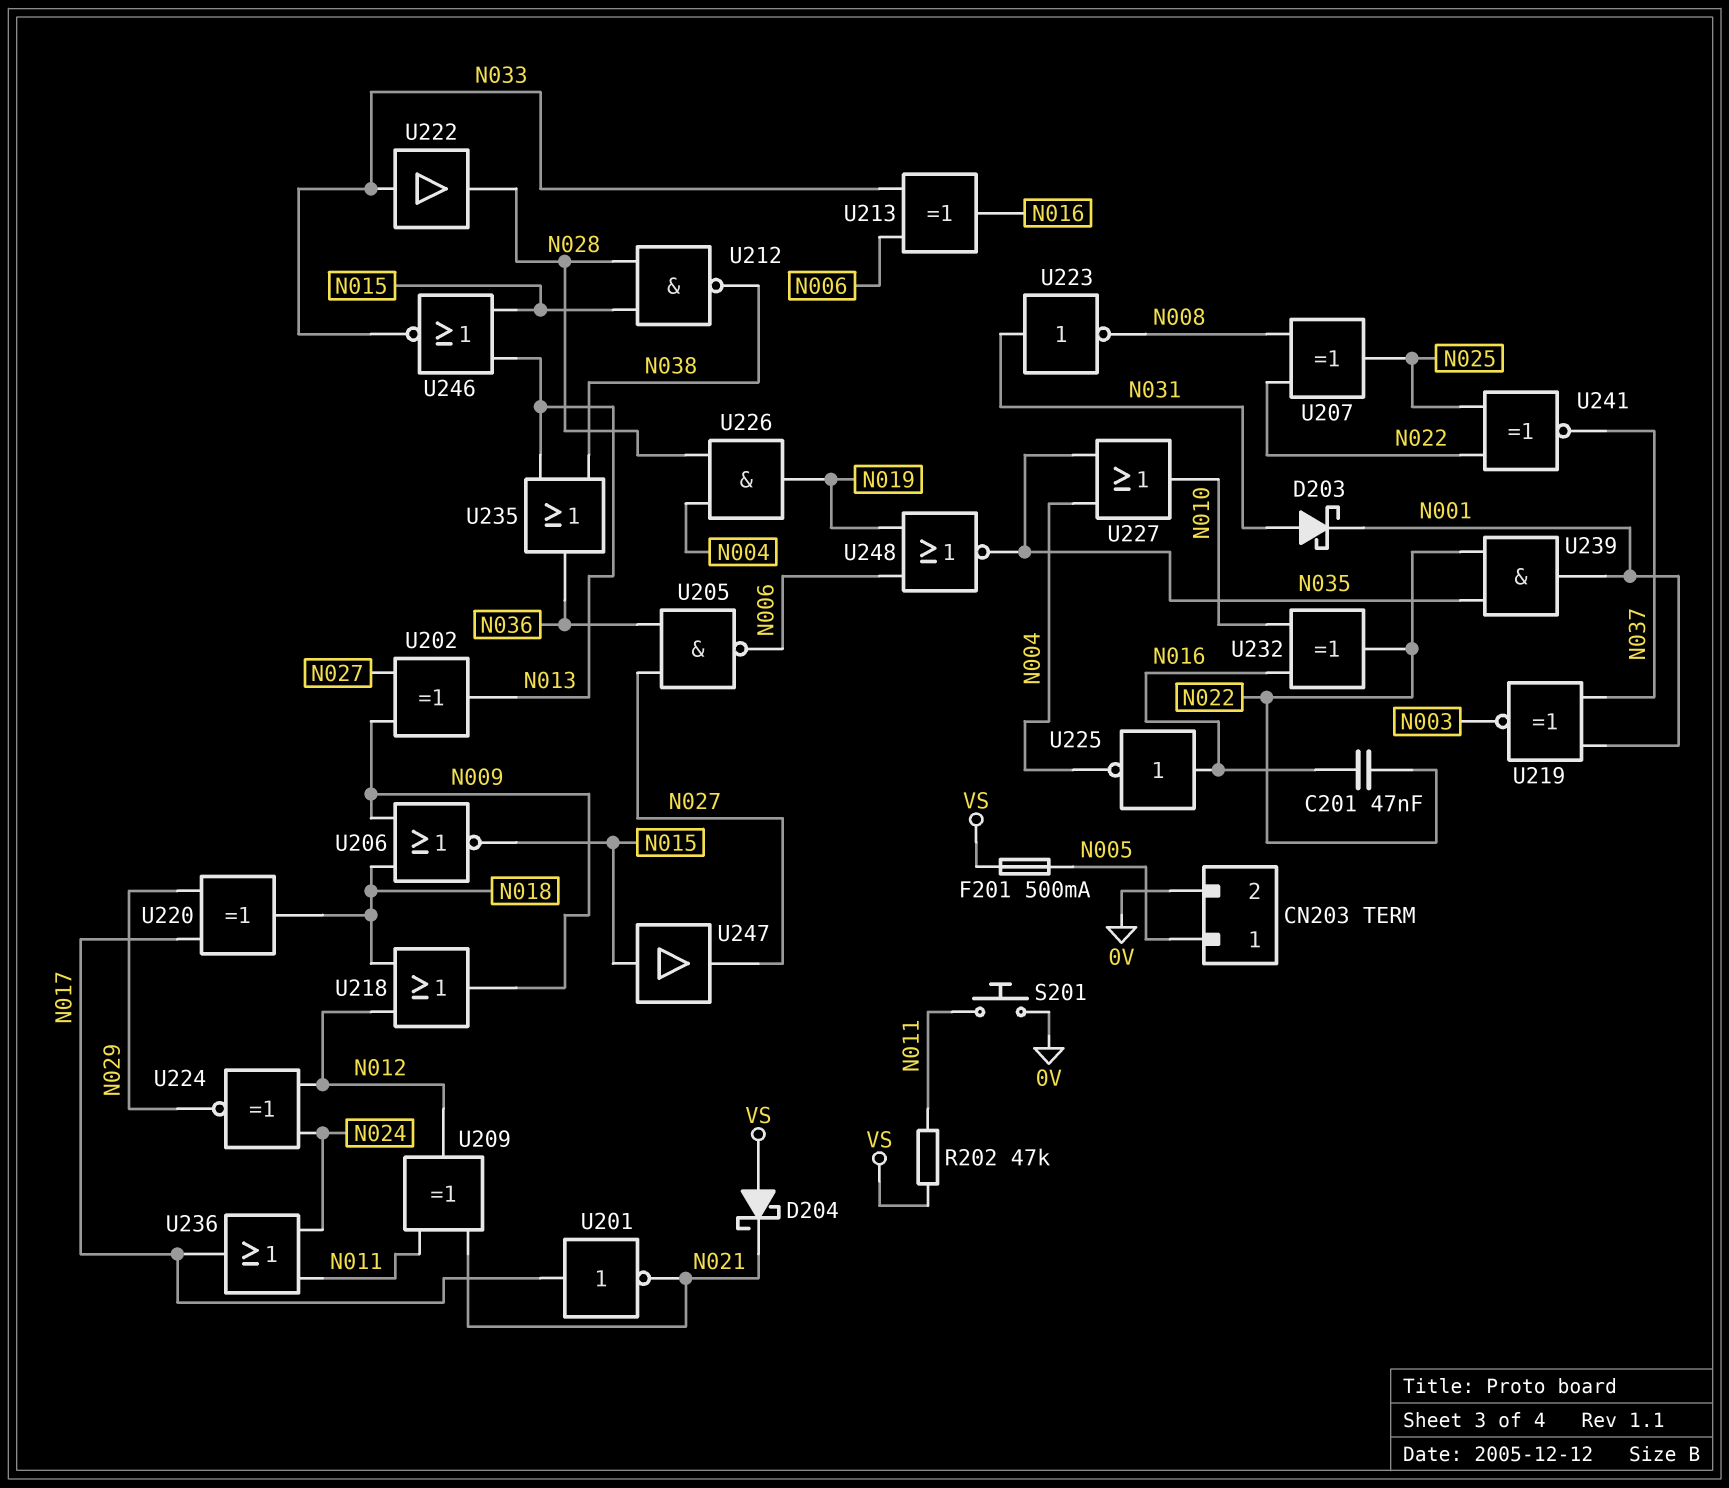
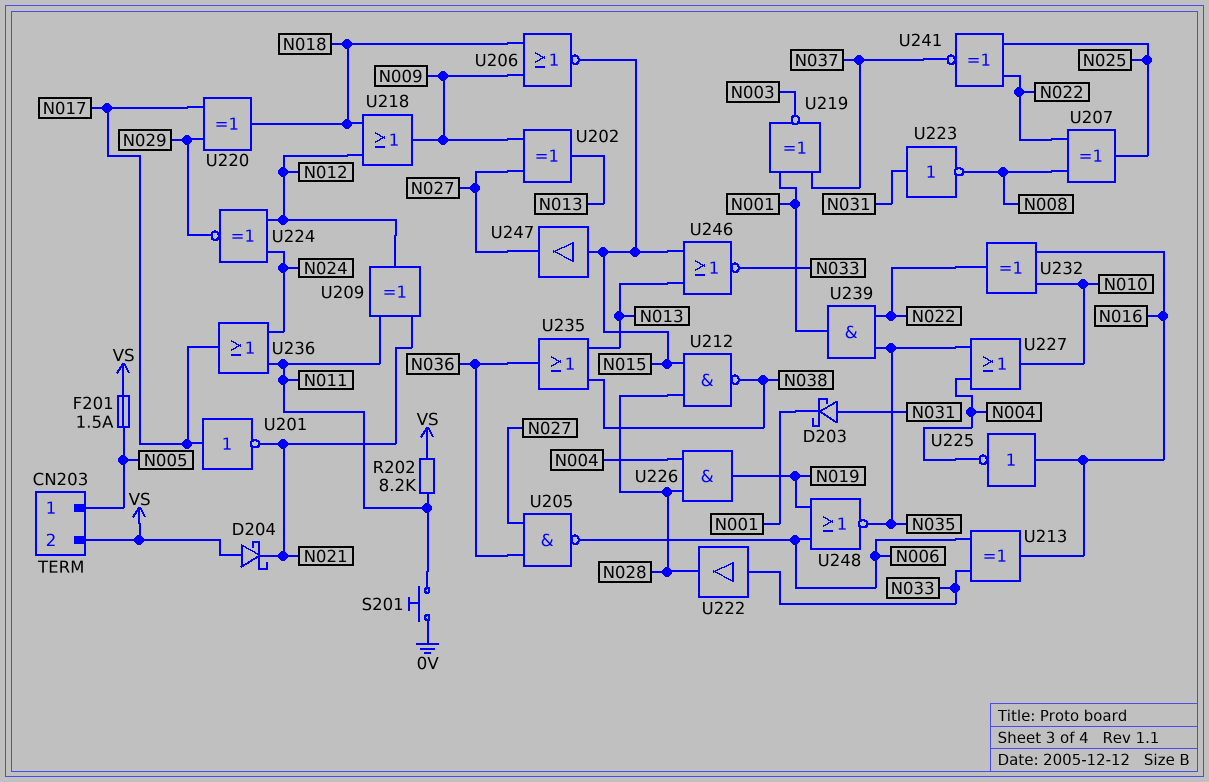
C201: 47nF (N016, N022) -> none
CN203 pin 2: 0V -> VS
F201: 500mA (N005, VS) -> 1.5A (N005, VS)
R202: 47k (N011, VS) -> 8.2k (N011, VS)

